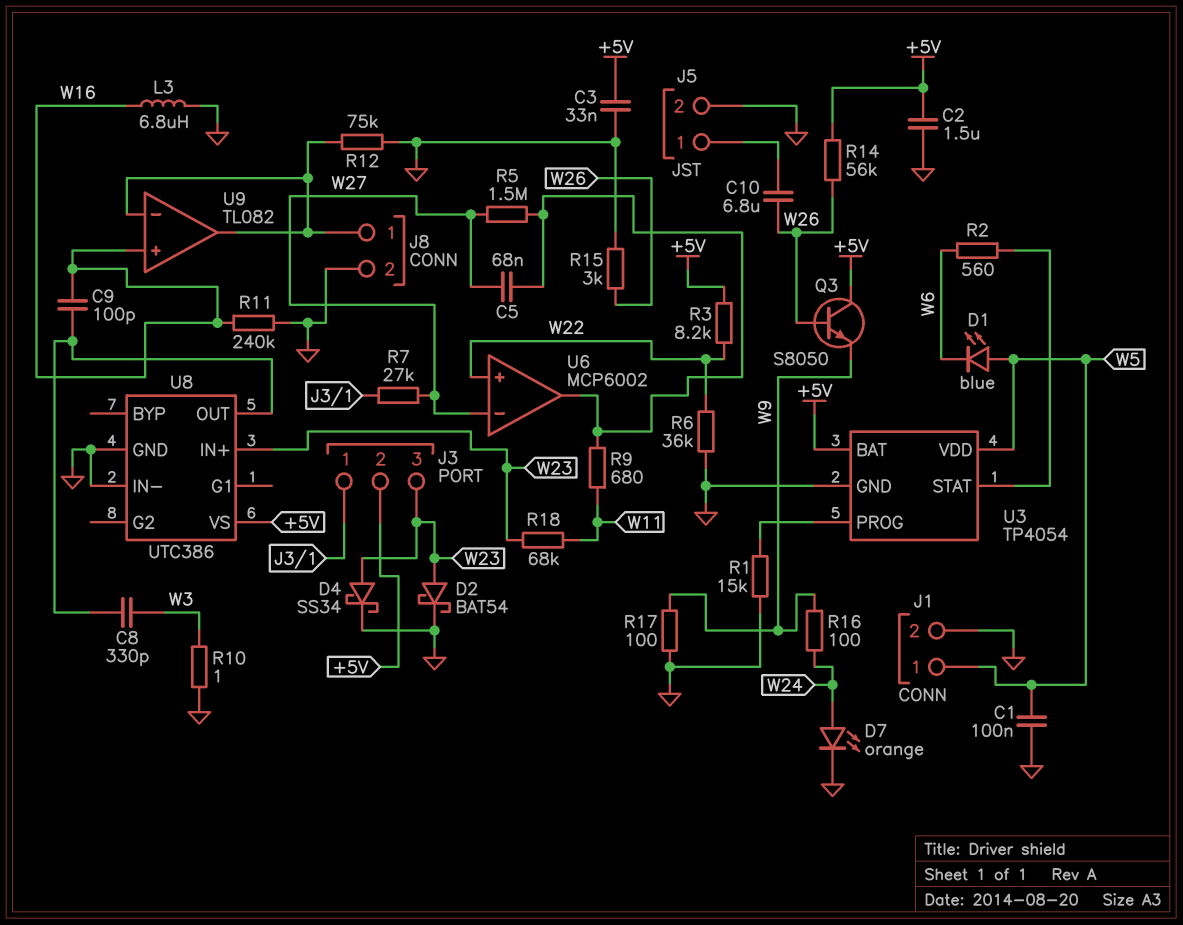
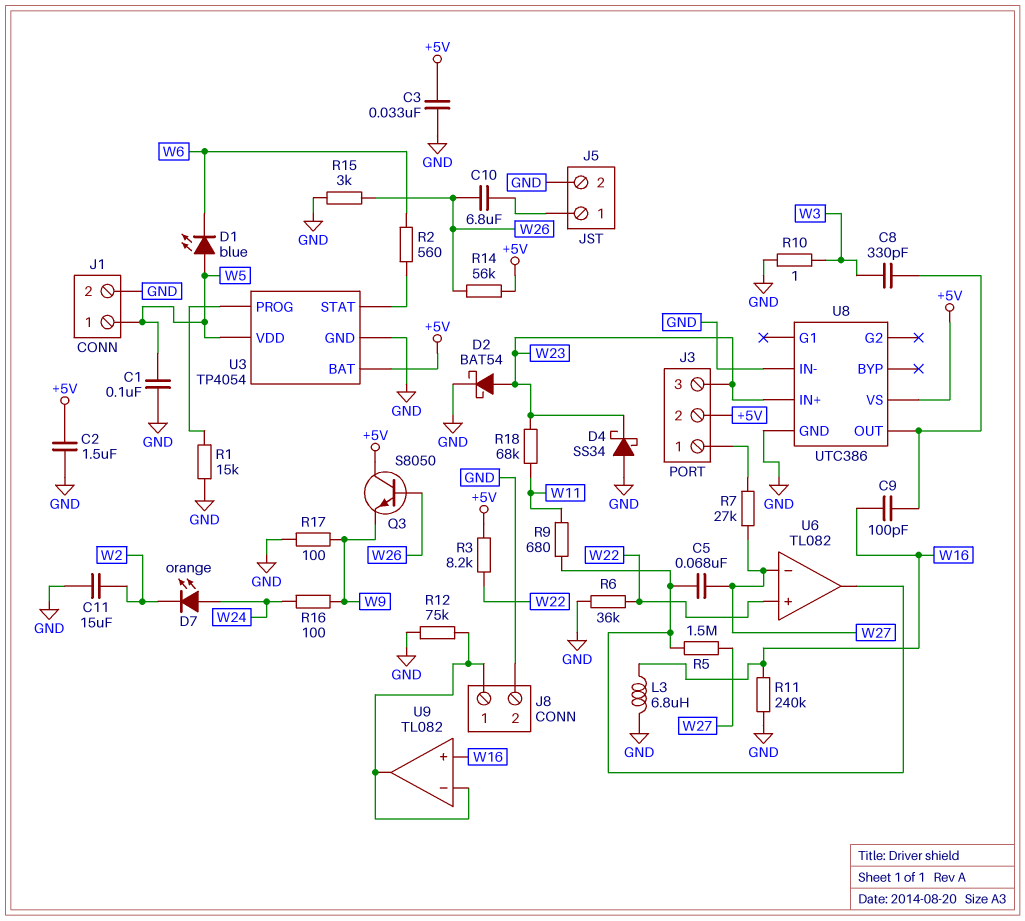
C11: none -> 15uF (GND, W2)
D4: schottky SS34 (A W23, K GND) -> schottky SS34 (A GND, K W23)
D7: LED orange (A W24, K GND) -> LED orange (A W24, K W2)
U6: MCP6002 -> TL082

